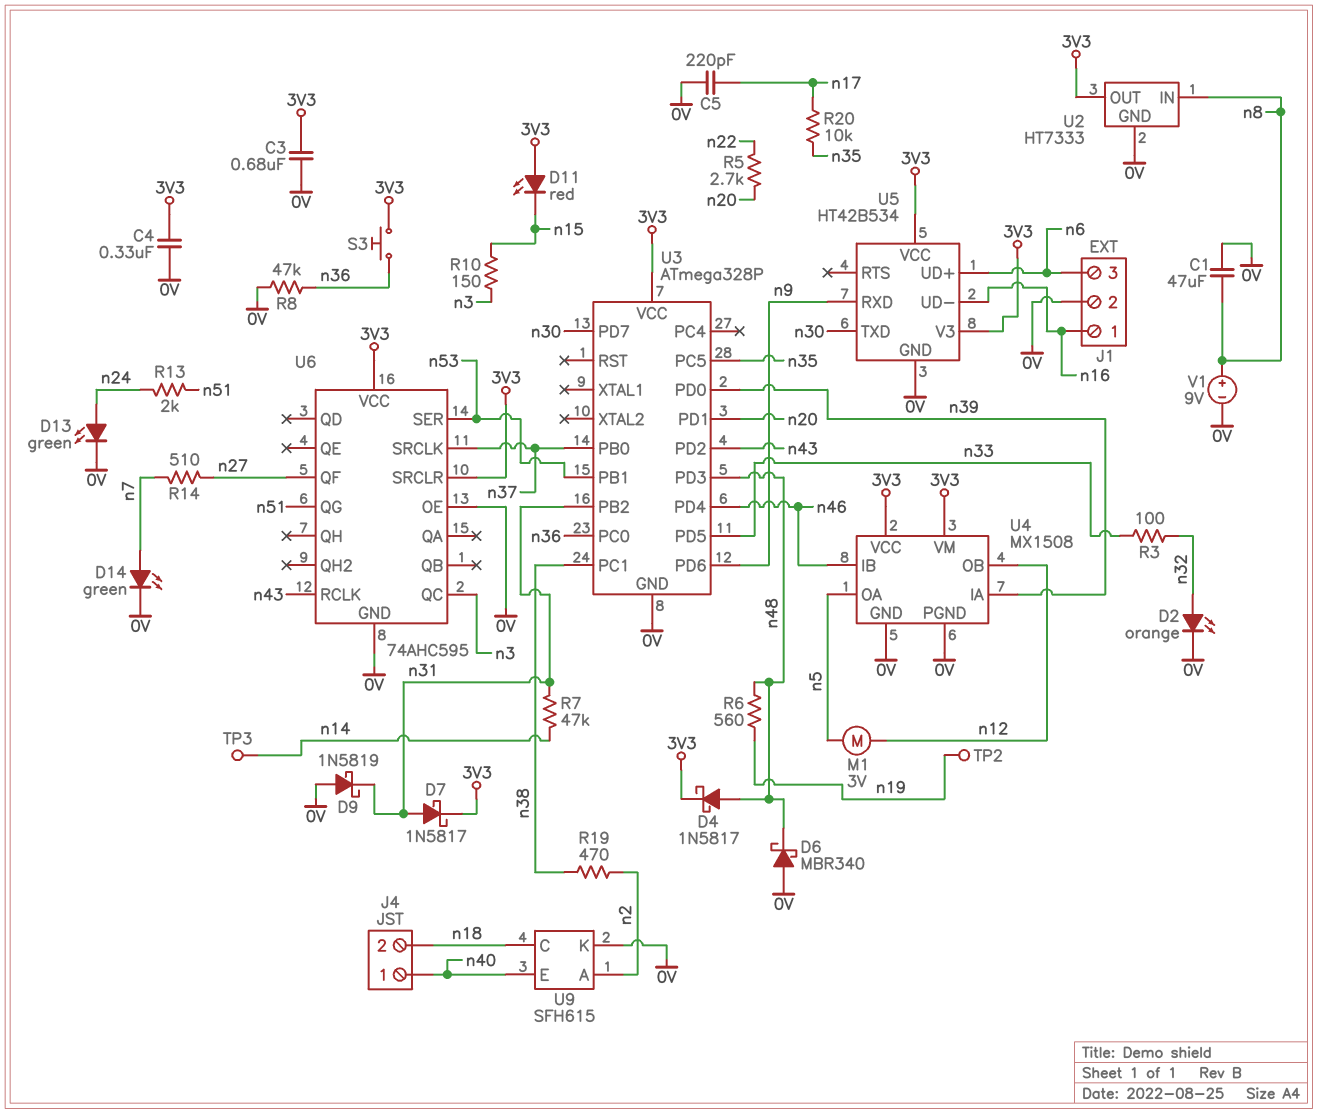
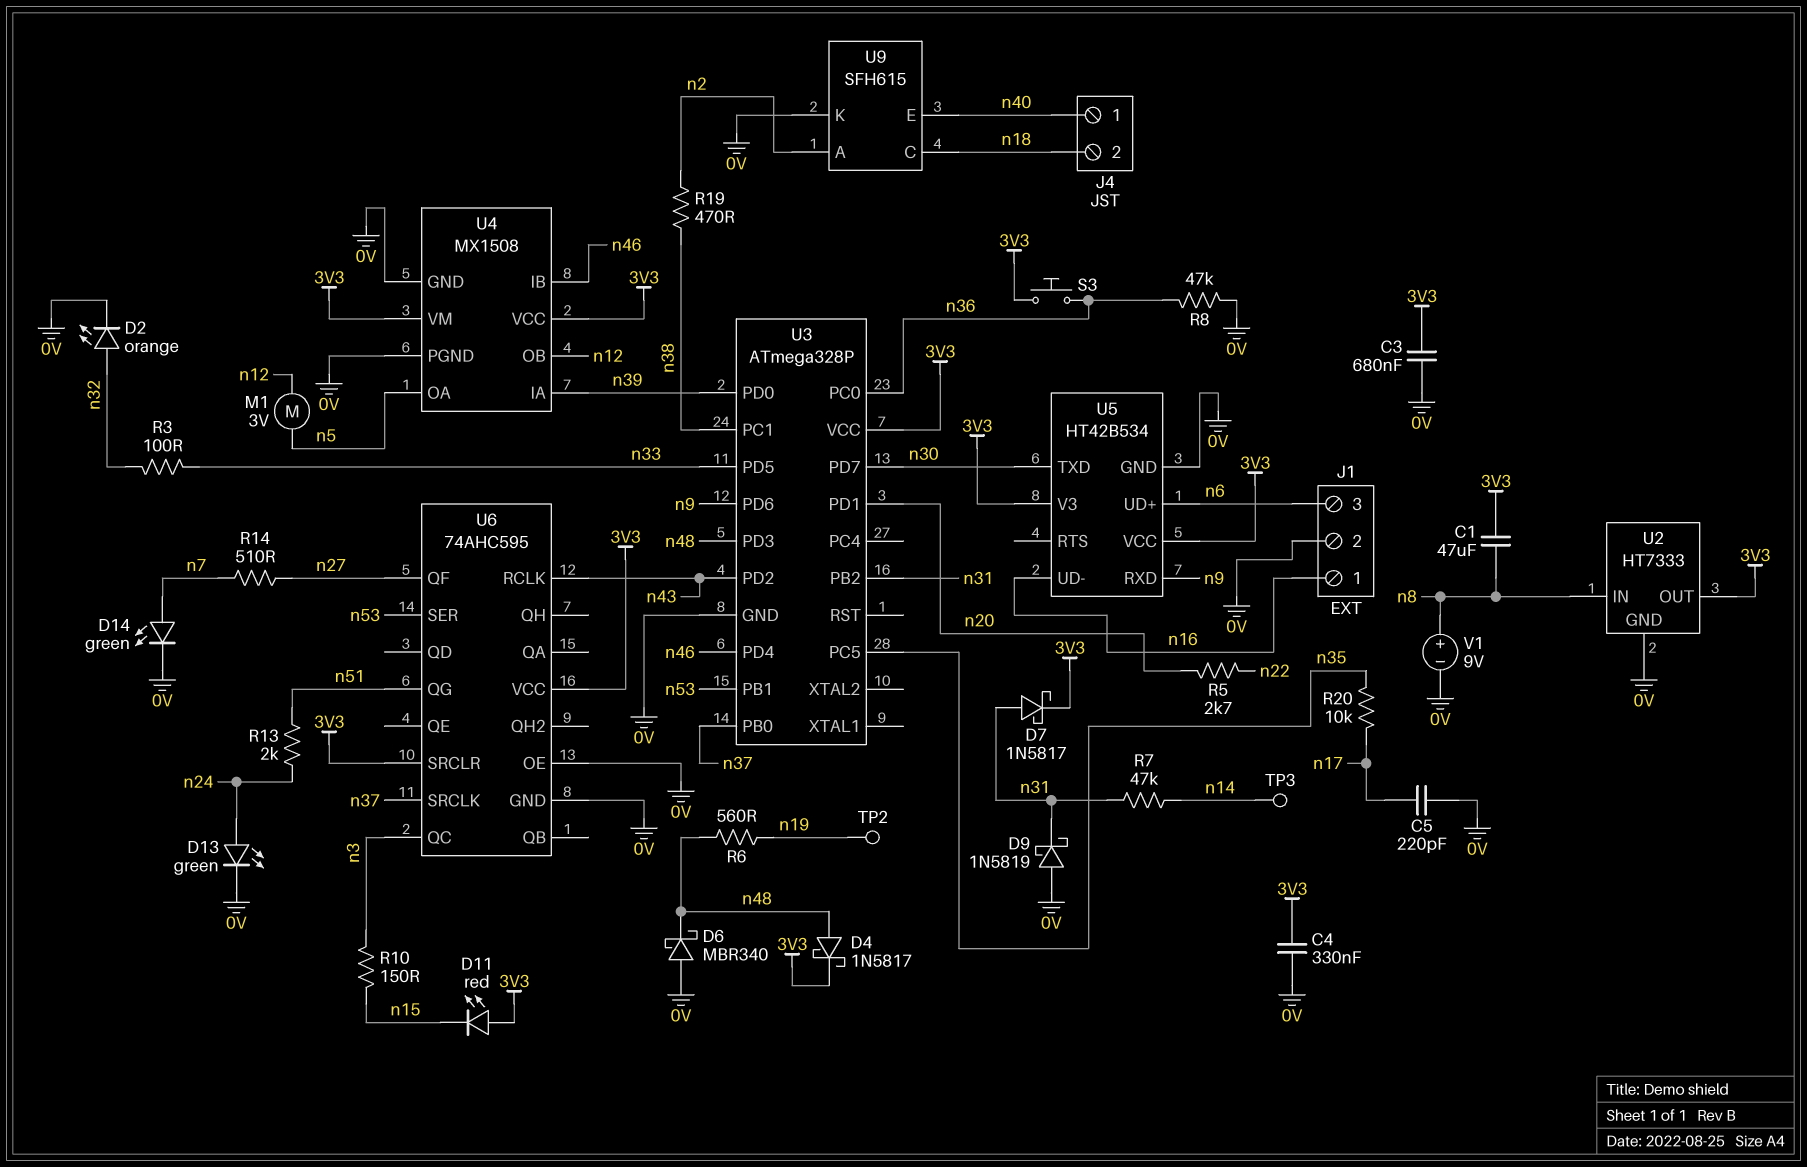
C1: 47uF (0V, n8) -> 47uF (3V3, n8)

